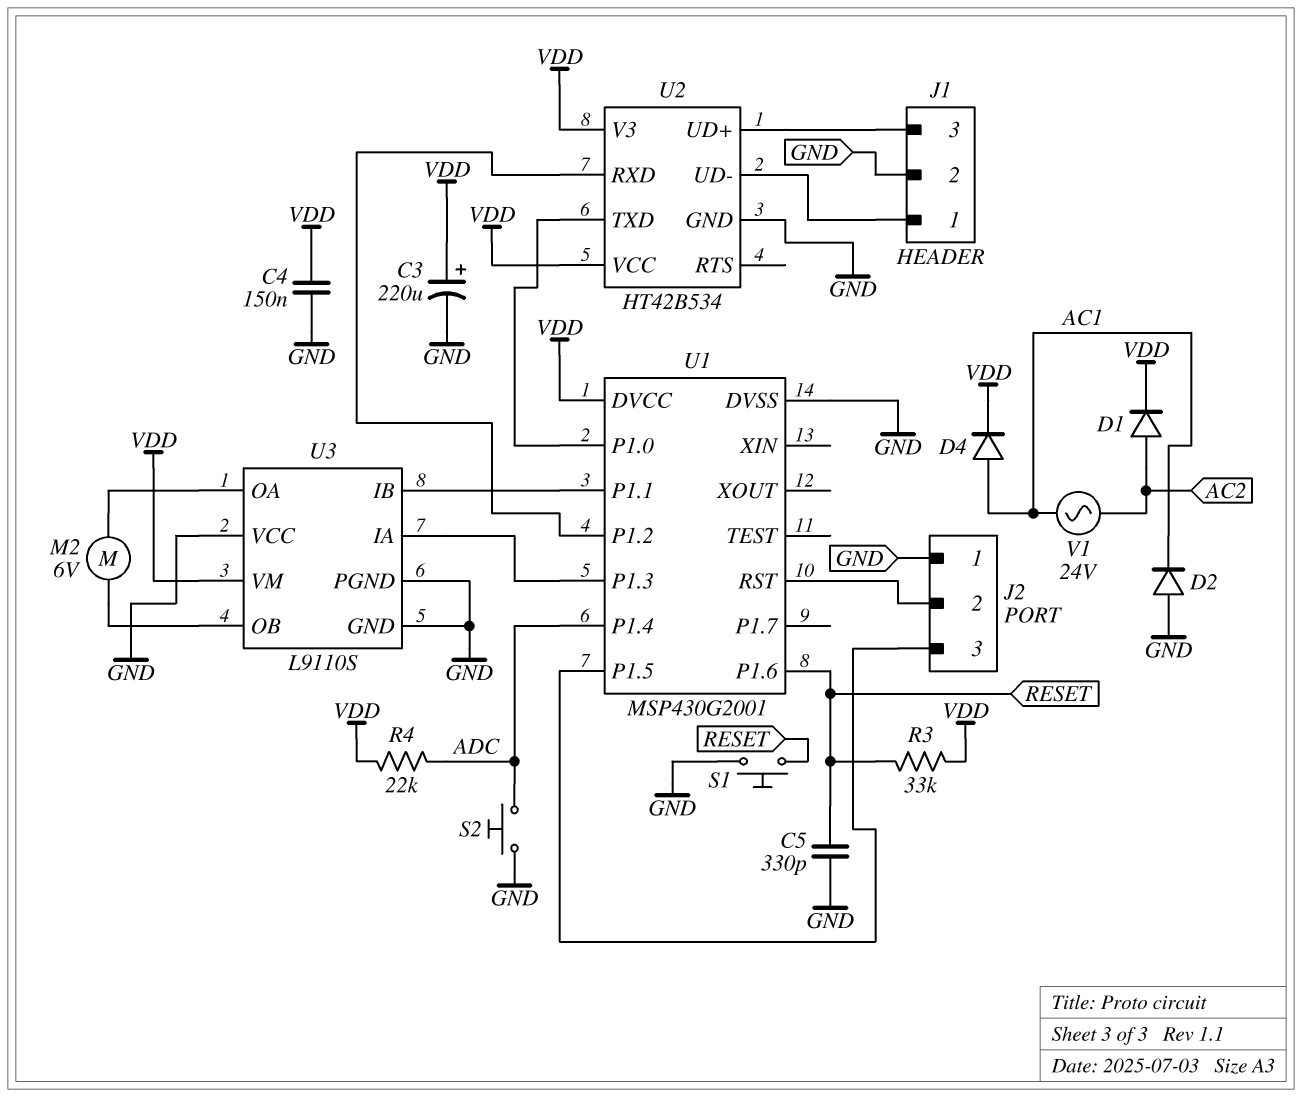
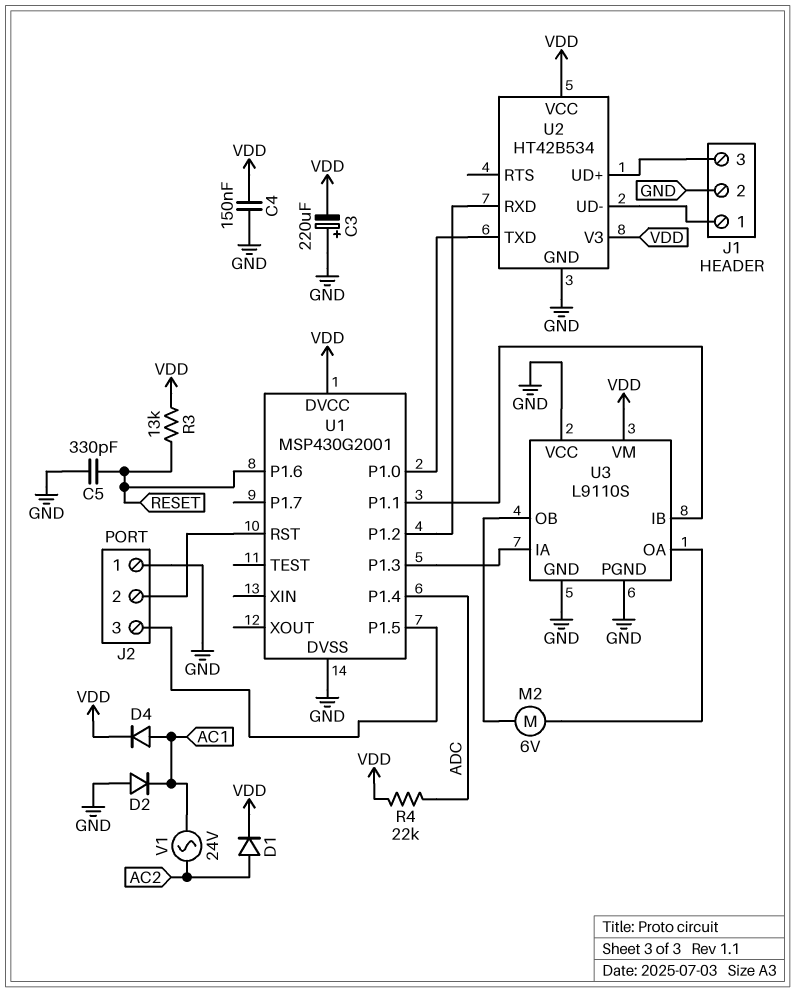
C3: 220uF (plus VDD, minus GND) -> 220uF (plus GND, minus VDD)
R3: 33k (RESET, VDD) -> 13k (RESET, VDD)
S1: button (GND, RESET) -> none
S2: button (ADC, GND) -> none

